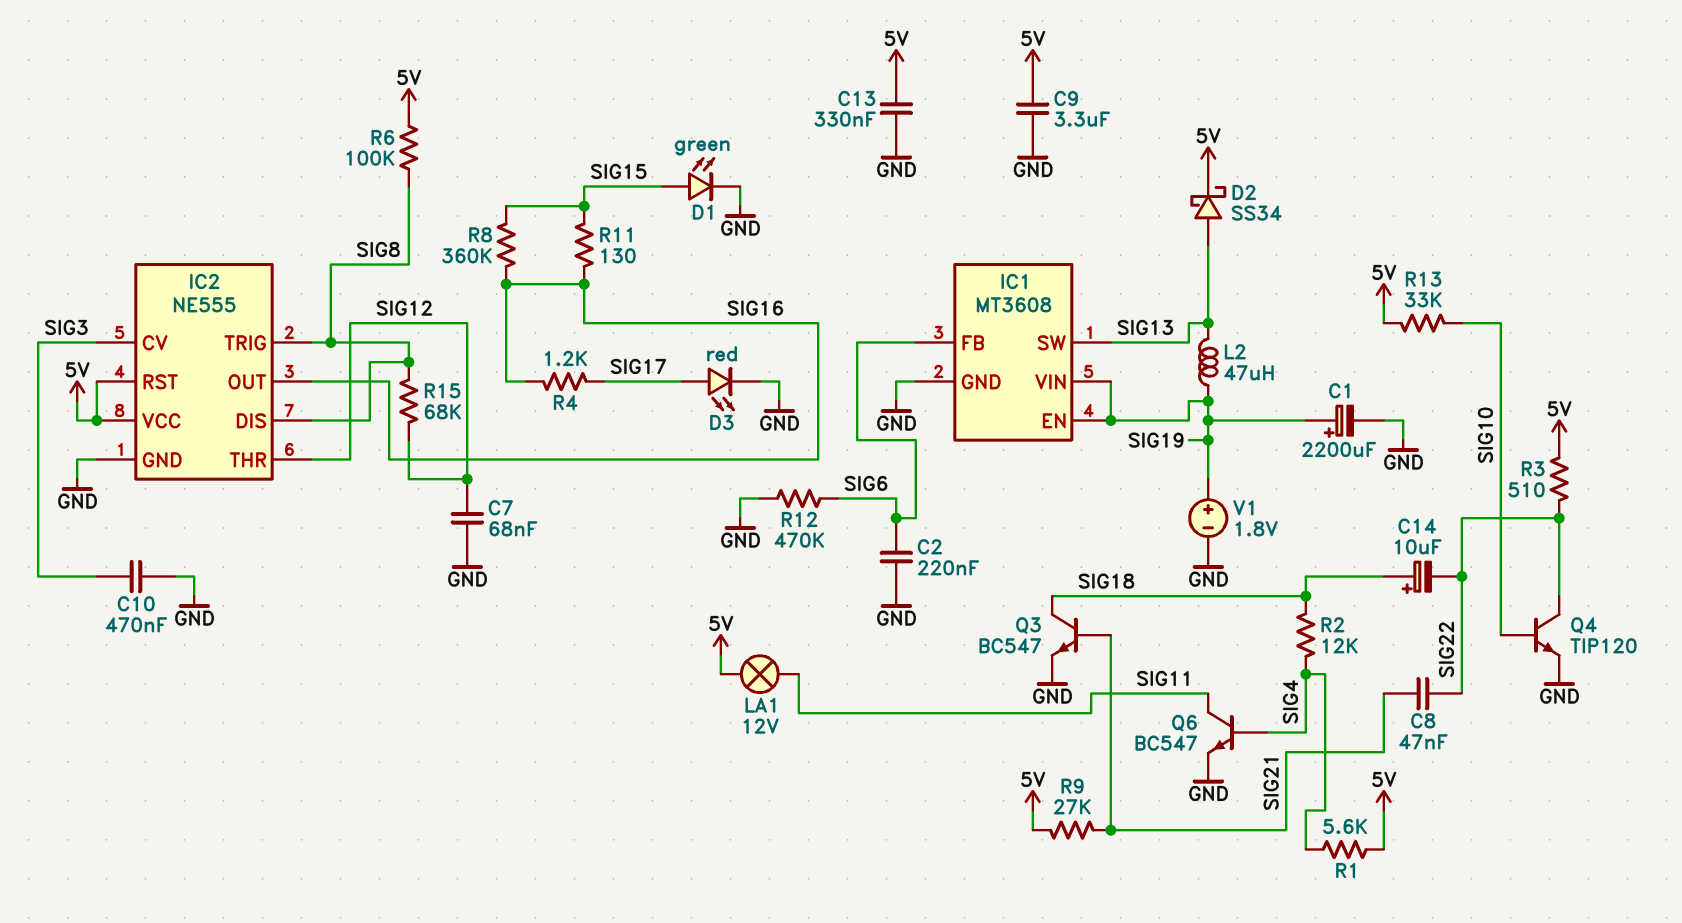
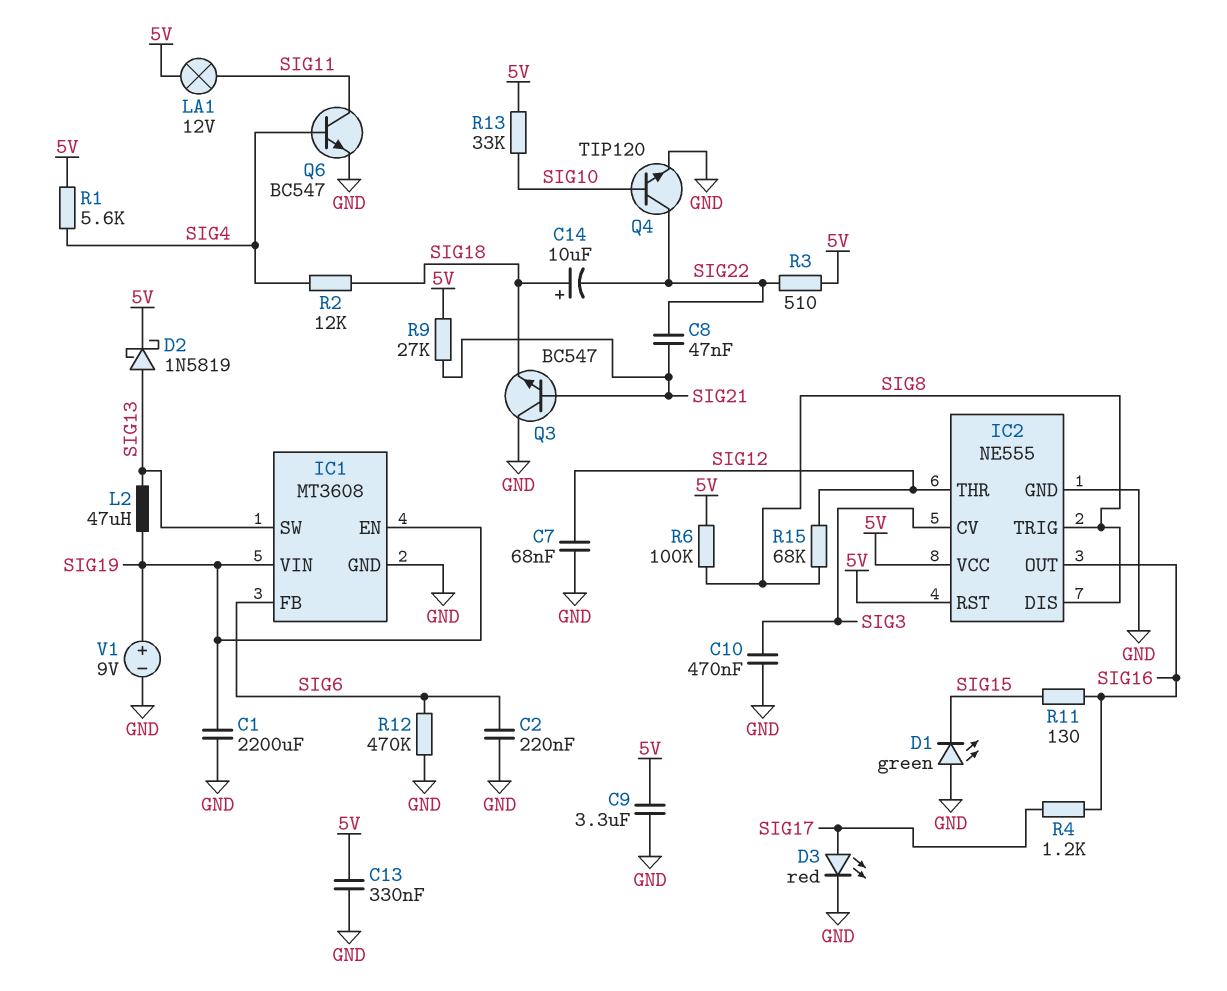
C1: 2200uF (plus SIG19, minus GND) -> 2200uF (GND, SIG19)
D1: LED green (A SIG15, K GND) -> LED green (A GND, K SIG15)
D2: schottky SS34 (A SIG13, K 5V) -> schottky 1N5819 (A SIG13, K 5V)
Q3: NPN BC547 (B SIG21, C SIG18, E GND) -> NPN BC547 (B SIG21, C GND, E SIG18)
R8: 360k (SIG15, SIG16) -> none
V1: 1.8V (plus SIG19, minus GND) -> 9V (plus SIG19, minus GND)

